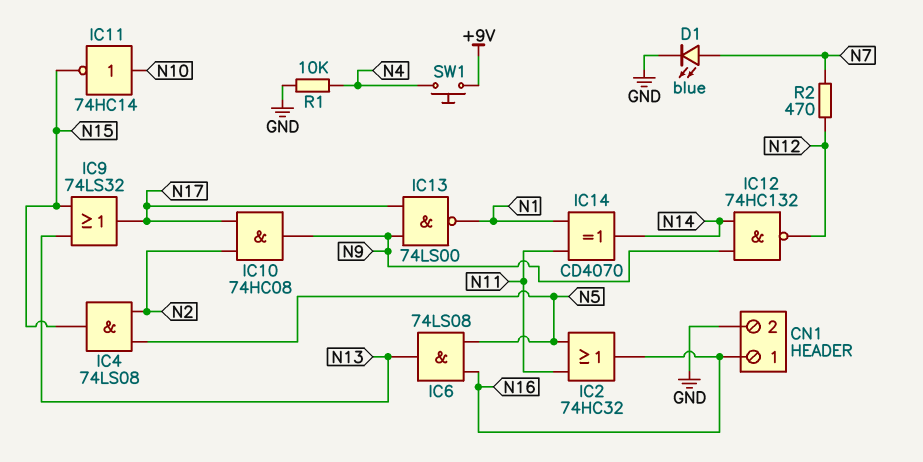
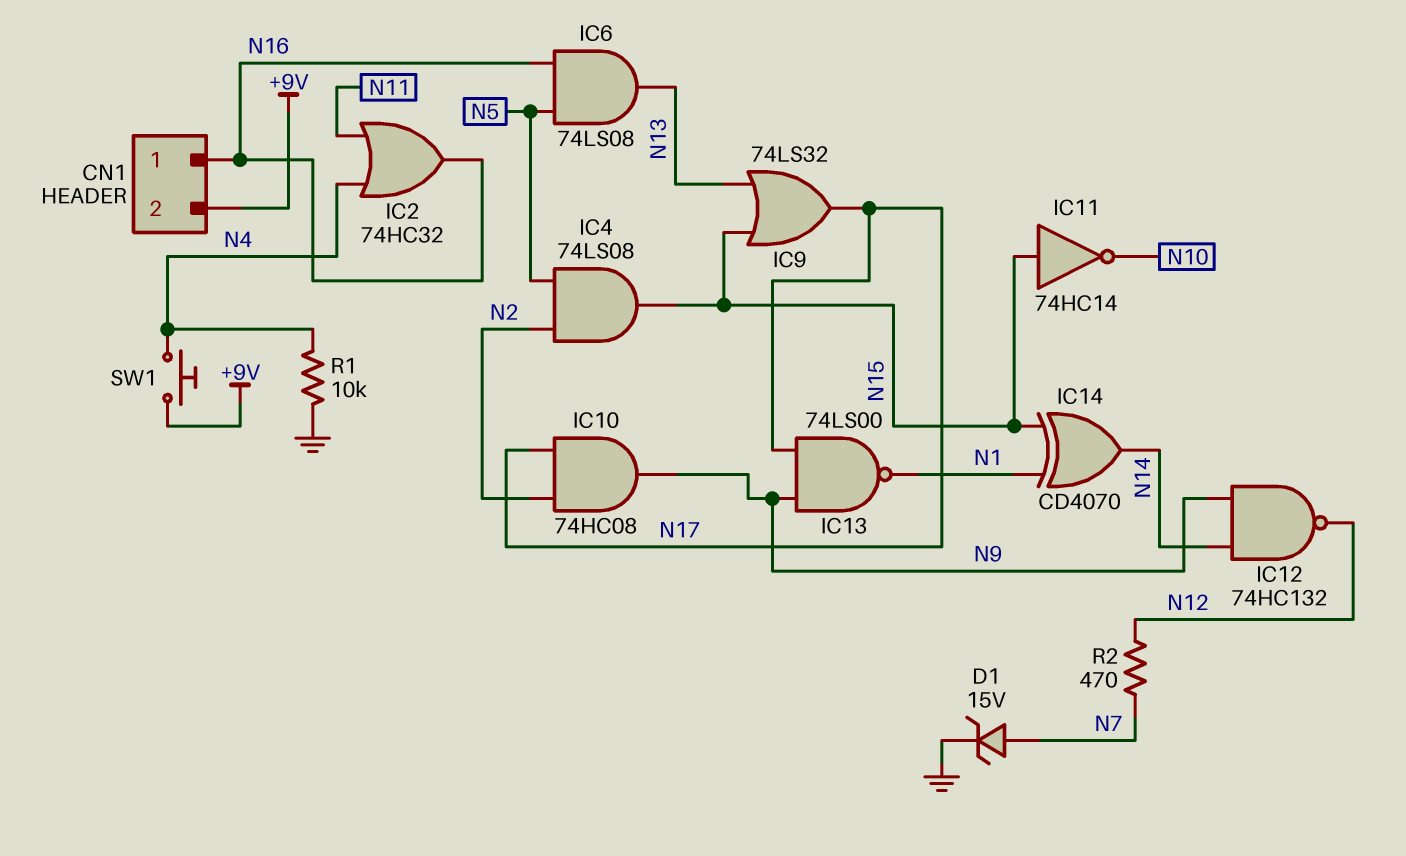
CN1 pin 2: GND -> +9V
D1: LED blue (A N7, K GND) -> zener 15V (A N7, K GND)
IC2: OR 74HC32 (in N5, in N11, out N16) -> OR 74HC32 (in N4, in N11, out N16)
IC11: NOT 74HC14 (in N10, out N15) -> NOT 74HC14 (in N15, out N10)
IC14: XOR CD4070 (in N1, in N11, out N14) -> XOR CD4070 (in N1, in N15, out N14)

